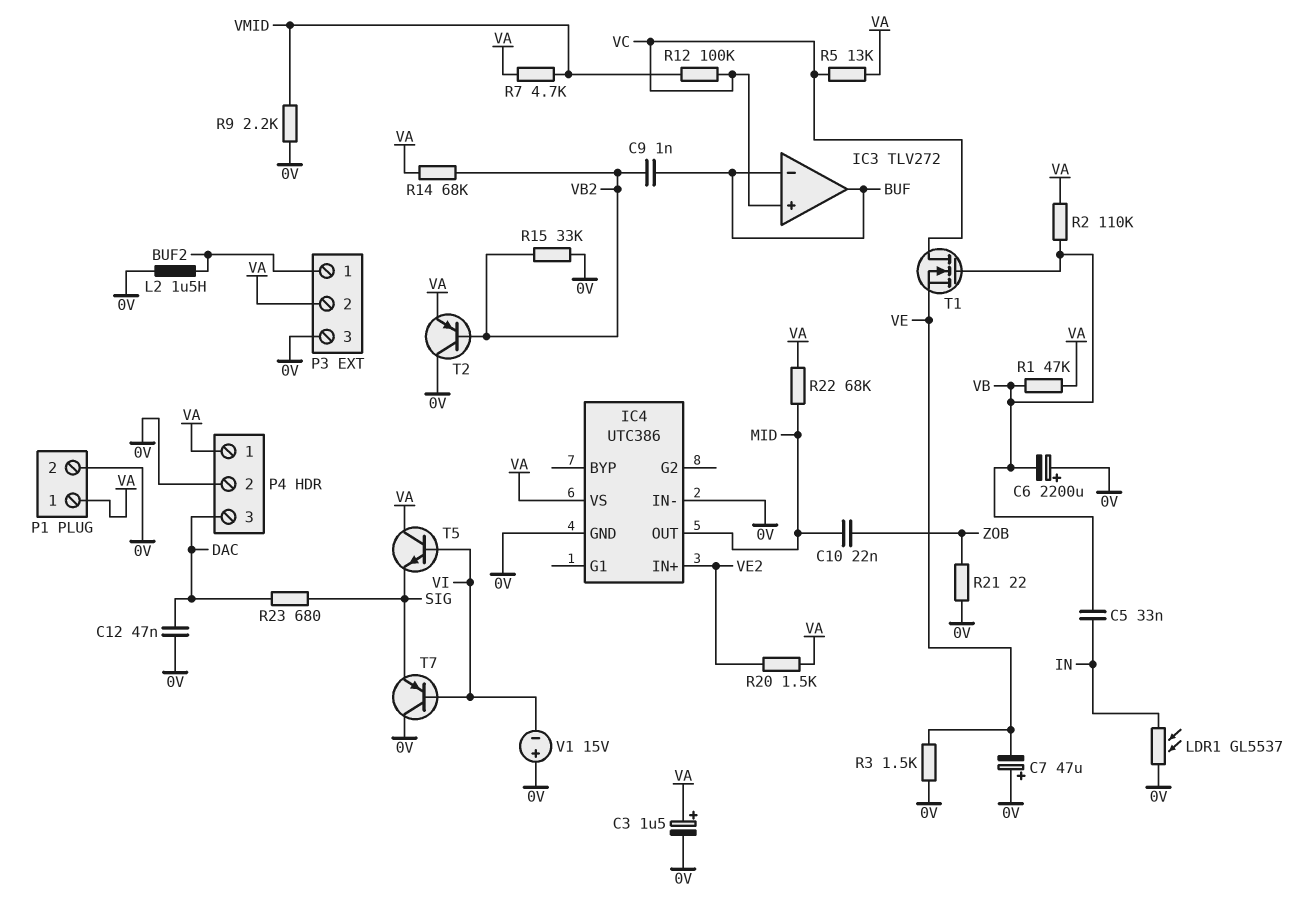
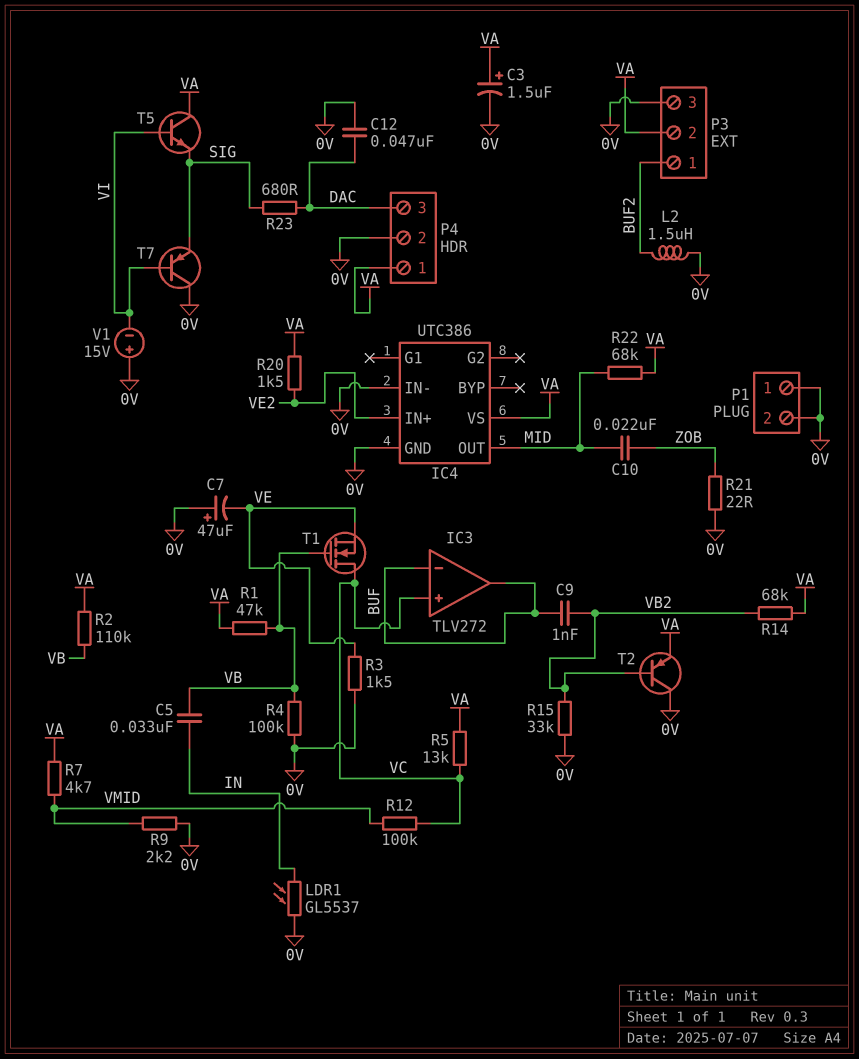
C6: 2200uF (plus 0V, minus VB) -> none
P1 pin 1: VA -> 0V
R4: none -> 100k (0V, VB)

